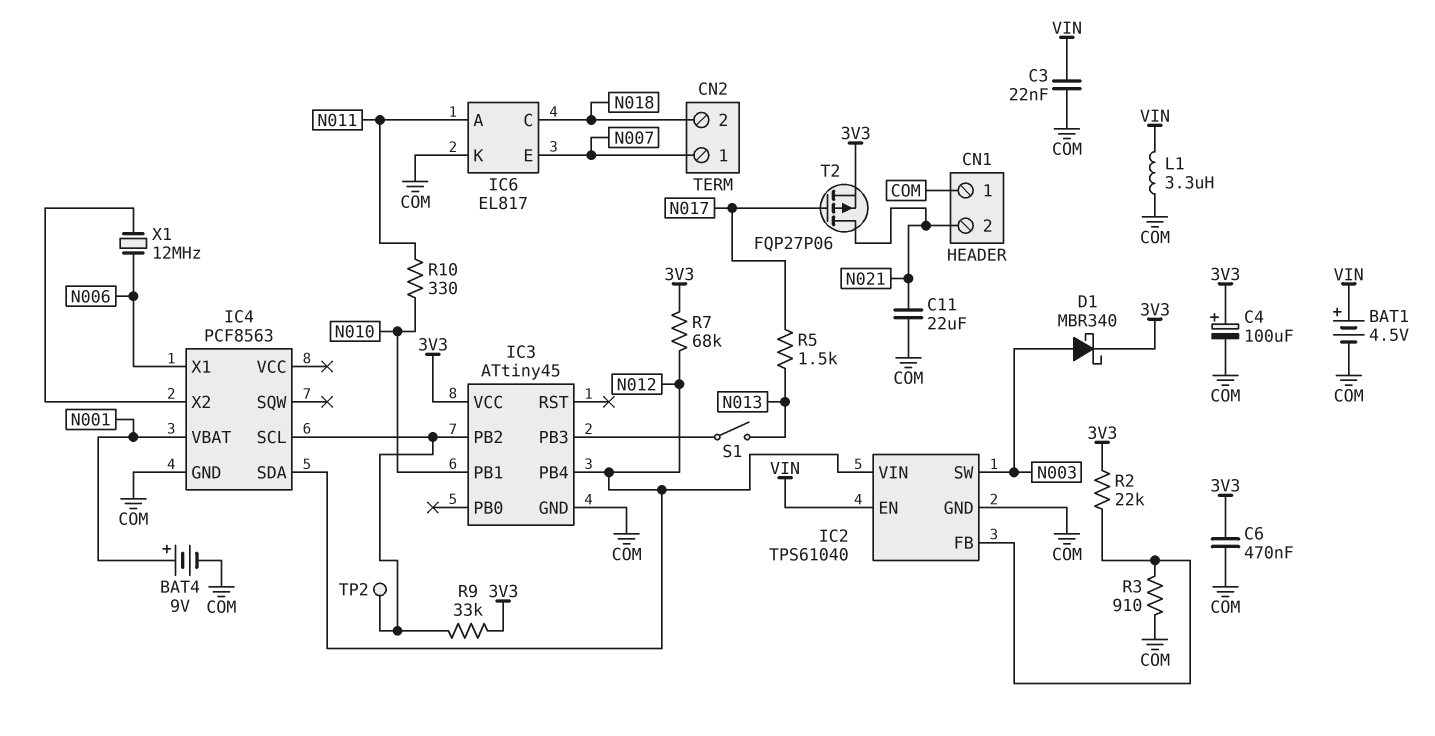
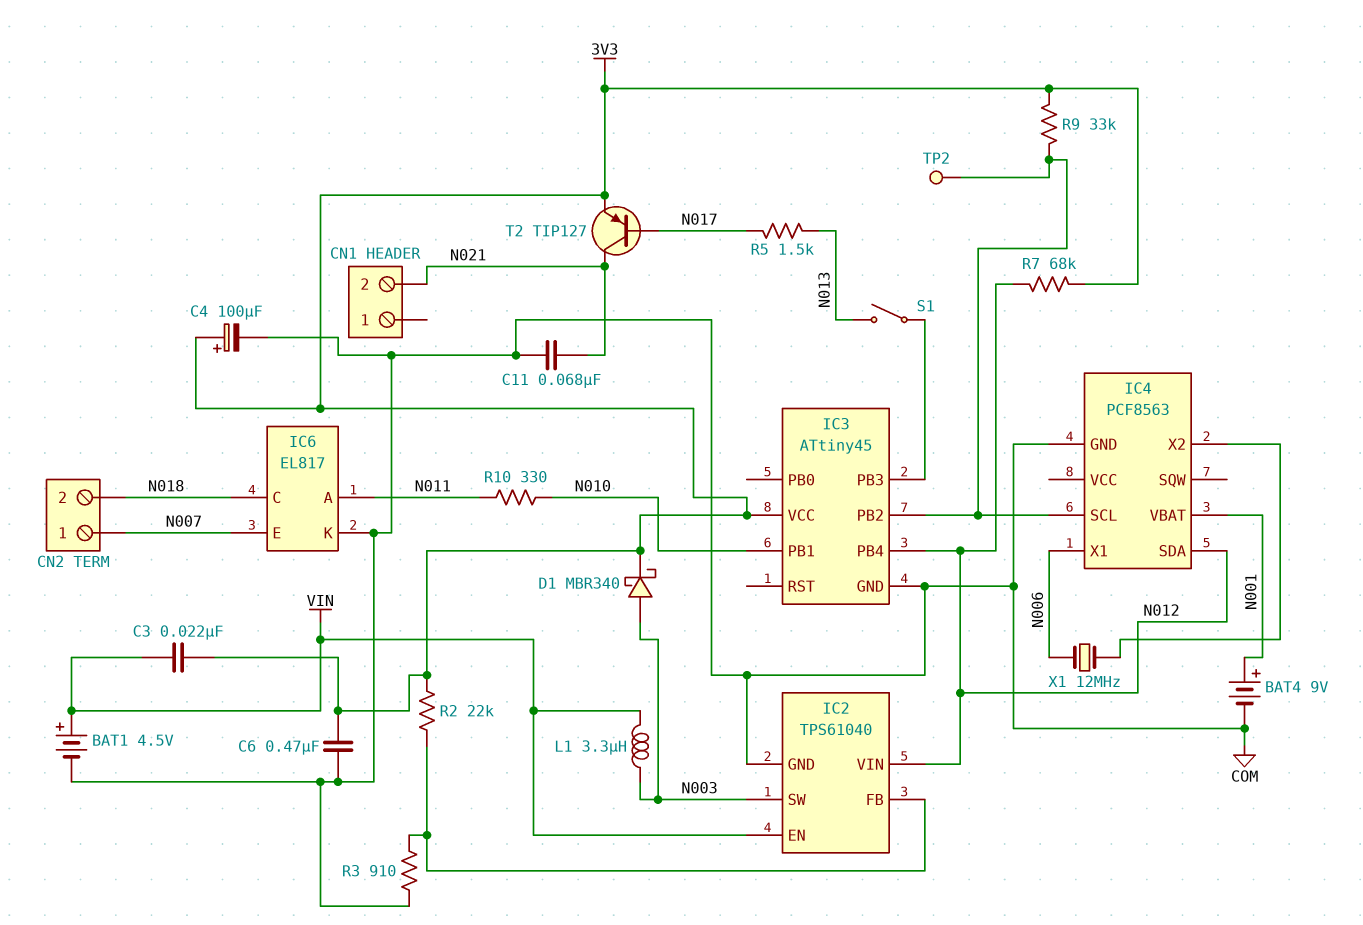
C3: 22nF (COM, VIN) -> 22nF (3V3, VIN)
C11: 22uF (COM, N021) -> 68nF (COM, N021)
CN1 pin 1: COM -> none
L1: 3.3uH (COM, VIN) -> 3.3uH (N003, VIN)
T2: PMOS FQP27P06 (G N017, D N021, S 3V3) -> PNP TIP127 (B N017, C N021, E 3V3)

